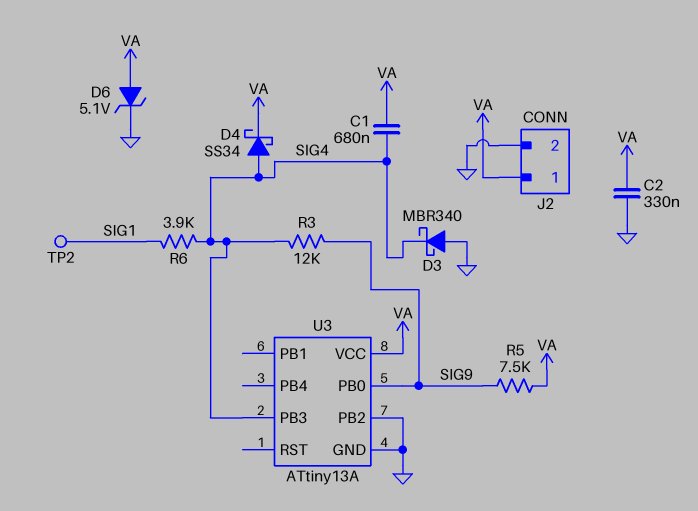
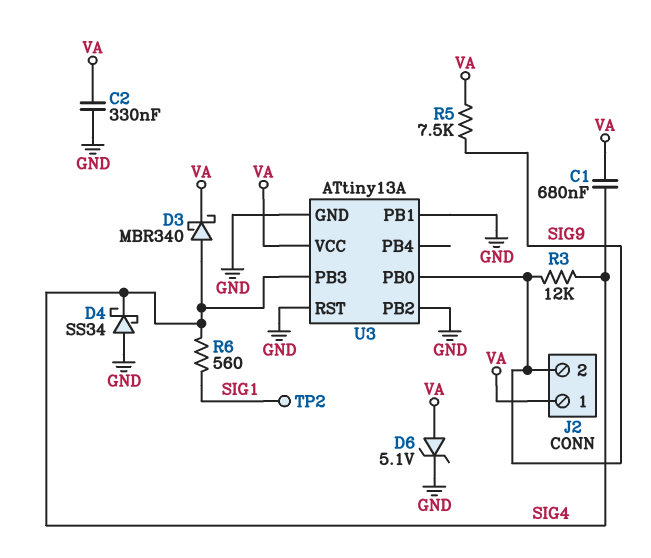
D3: schottky MBR340 (A GND, K SIG4) -> schottky MBR340 (A SIG4, K VA)
D4: schottky SS34 (A SIG4, K VA) -> schottky SS34 (A GND, K SIG4)
J2 pin 2: GND -> SIG9
R6: 3.9k (SIG1, SIG4) -> 560 (SIG1, SIG4)
U3 pin PB1: none -> GND
U3 pin RST: none -> GND

